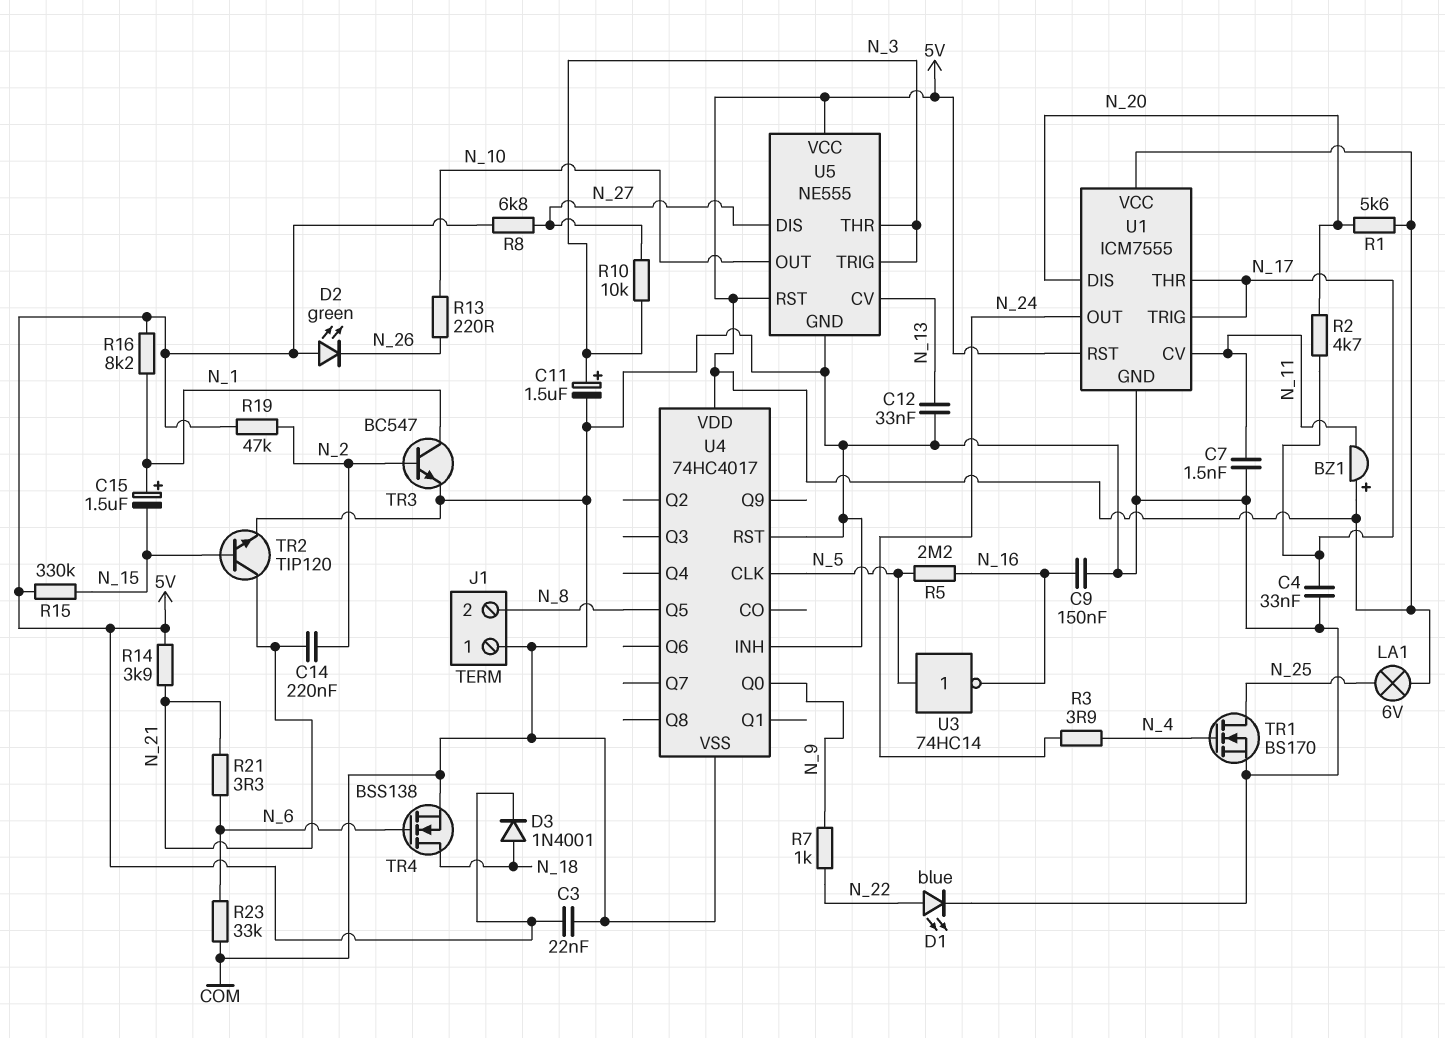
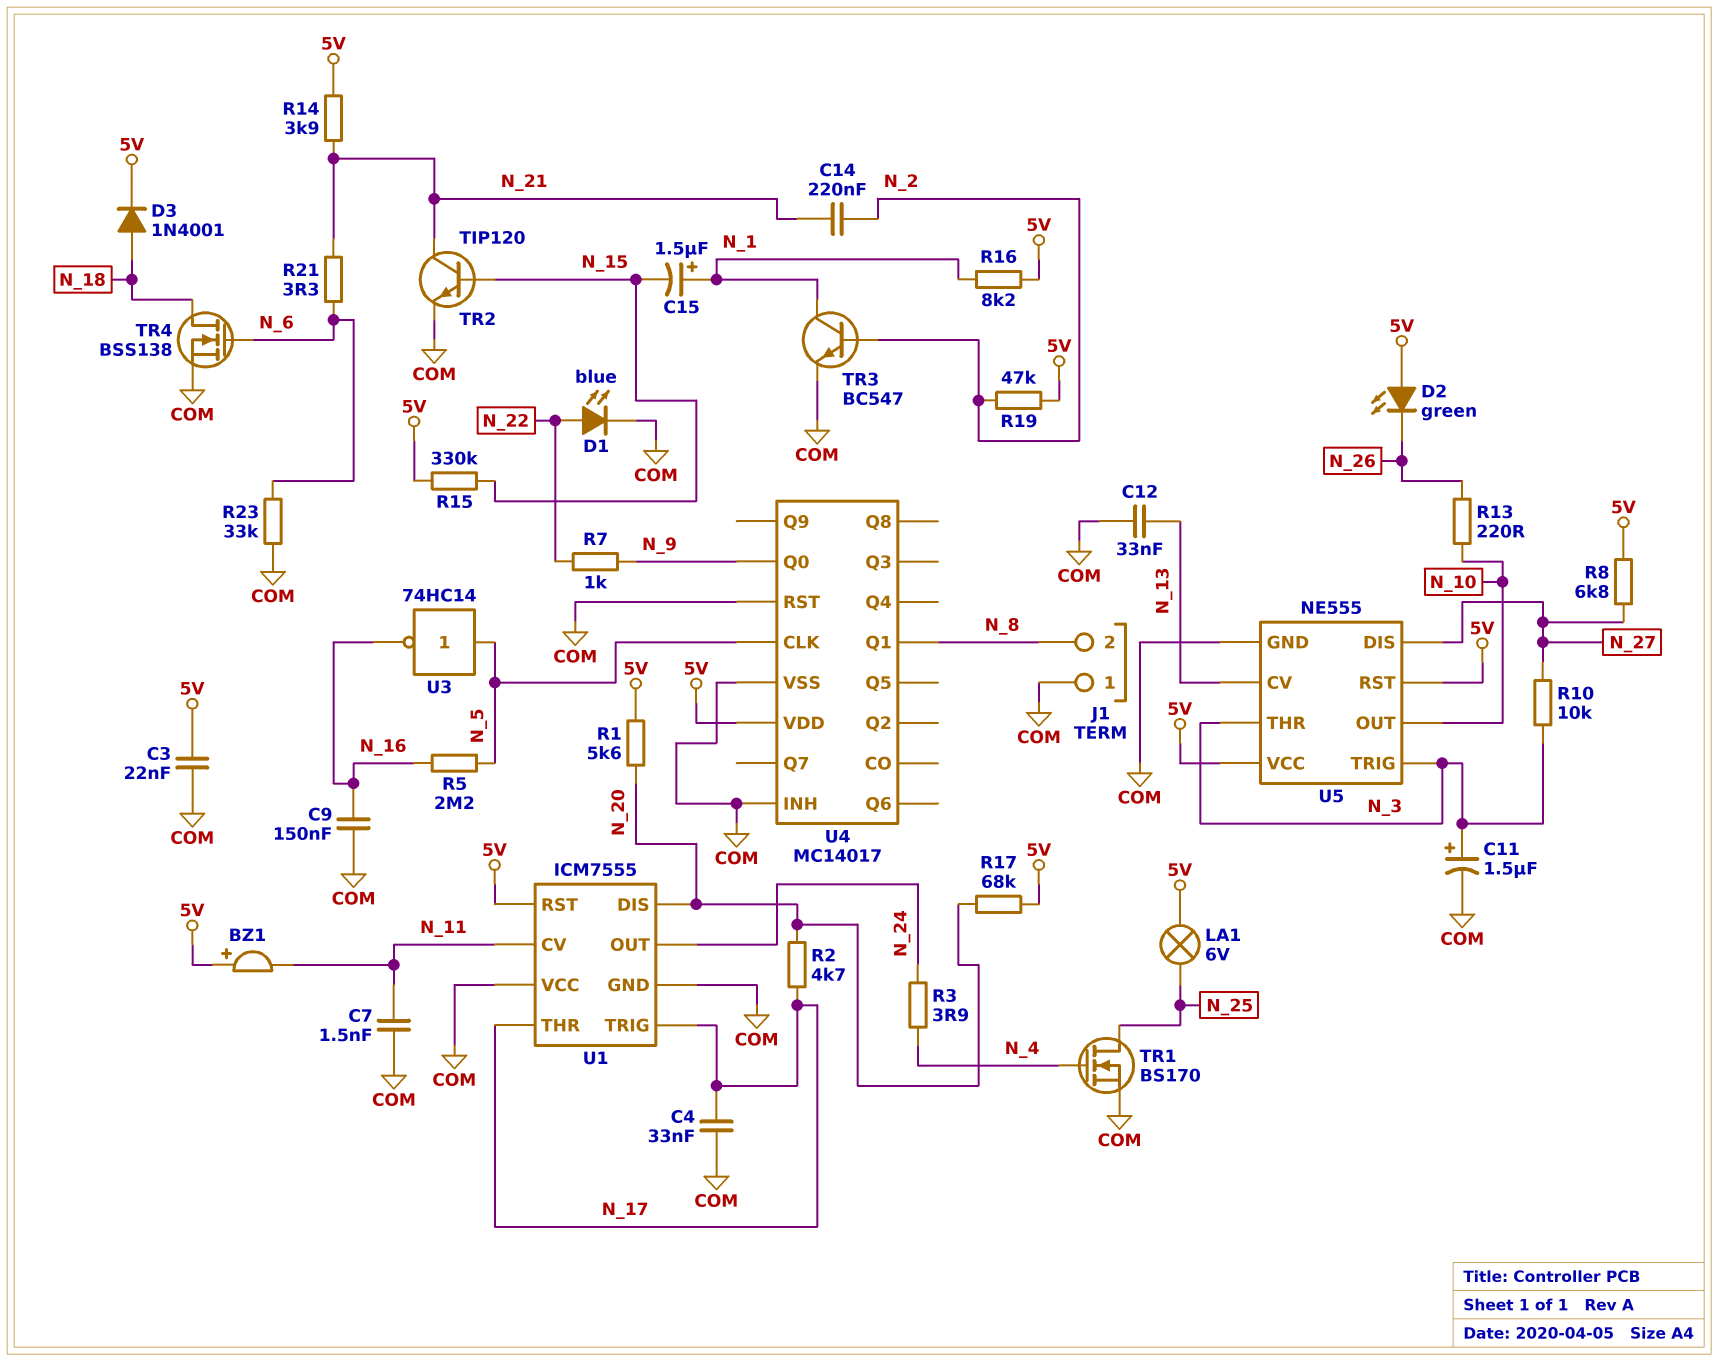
R17: none -> 68k (5V, N_20)
U1 pin VCC: 5V -> COM
U4: 74HC4017 -> MC14017
U4 pin Q1: none -> N_8
U4 pin Q5: N_8 -> none

